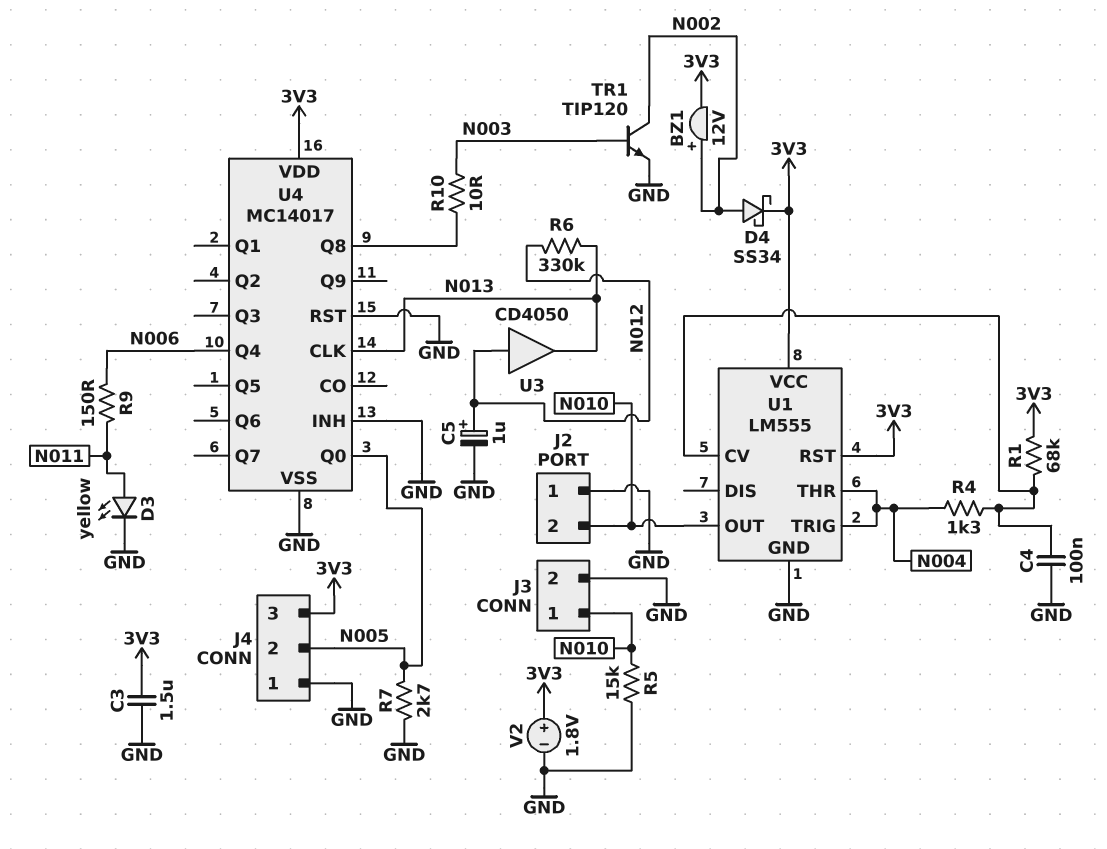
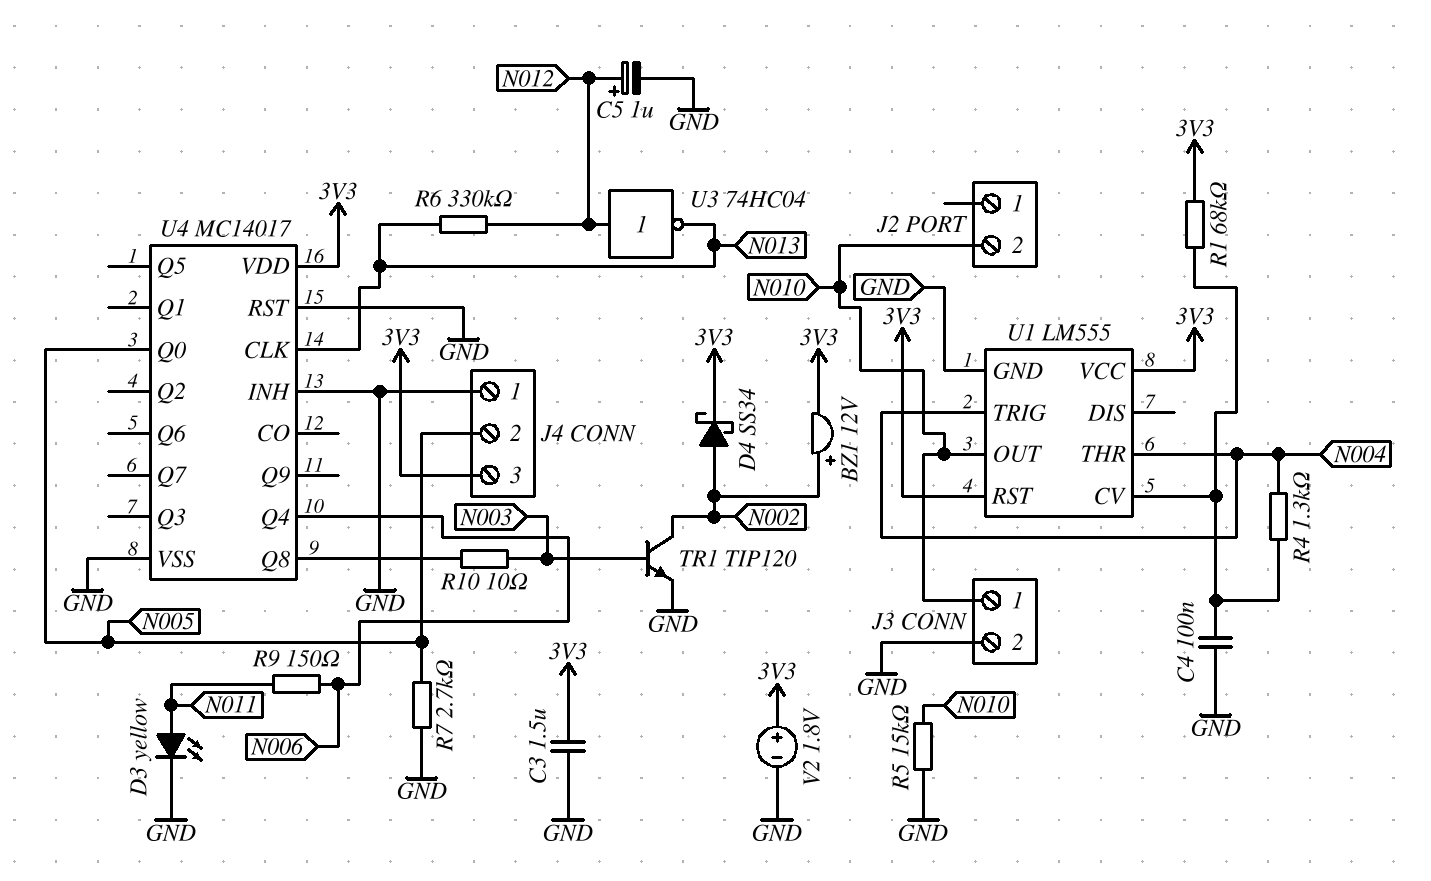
J2 pin 1: GND -> none
U3: buffer CD4050 (in N012, out N013) -> NOT 74HC04 (in N012, out N013)

